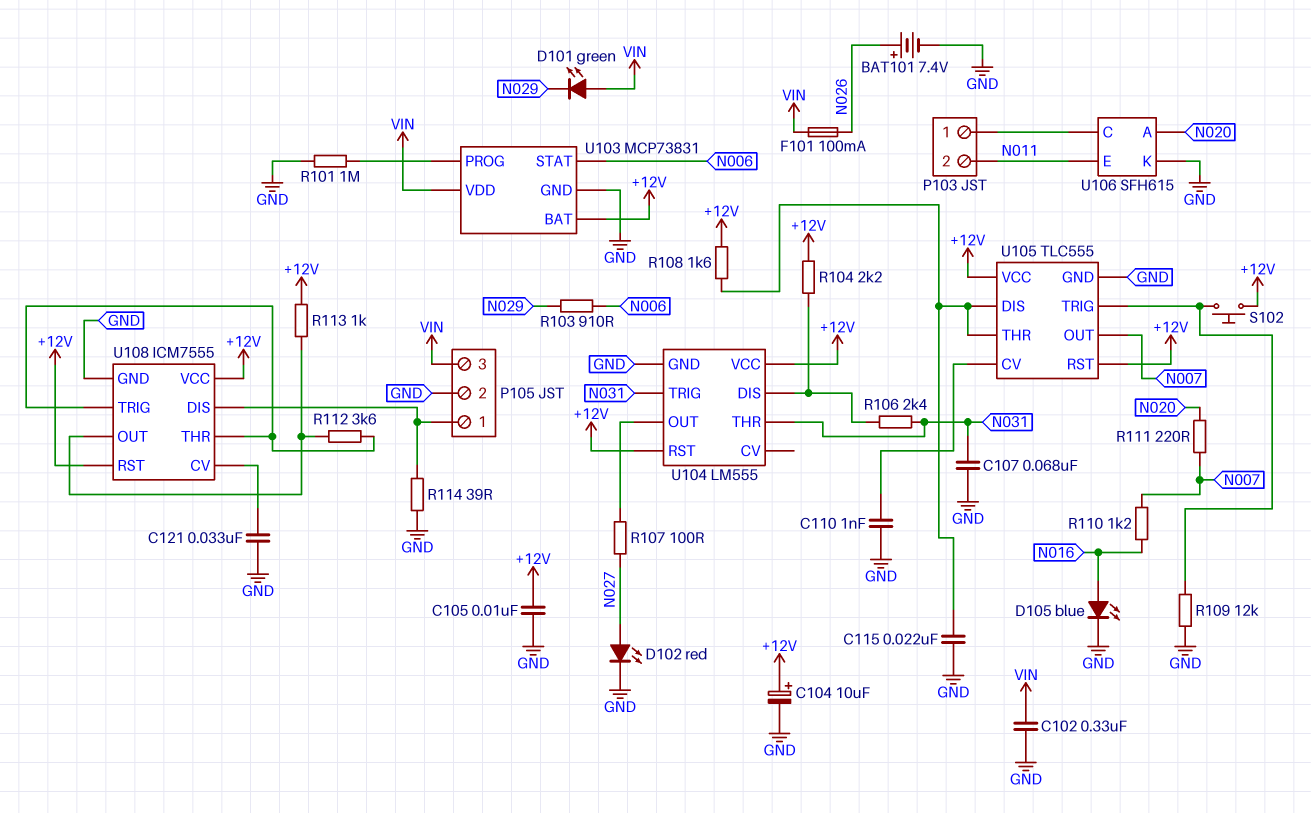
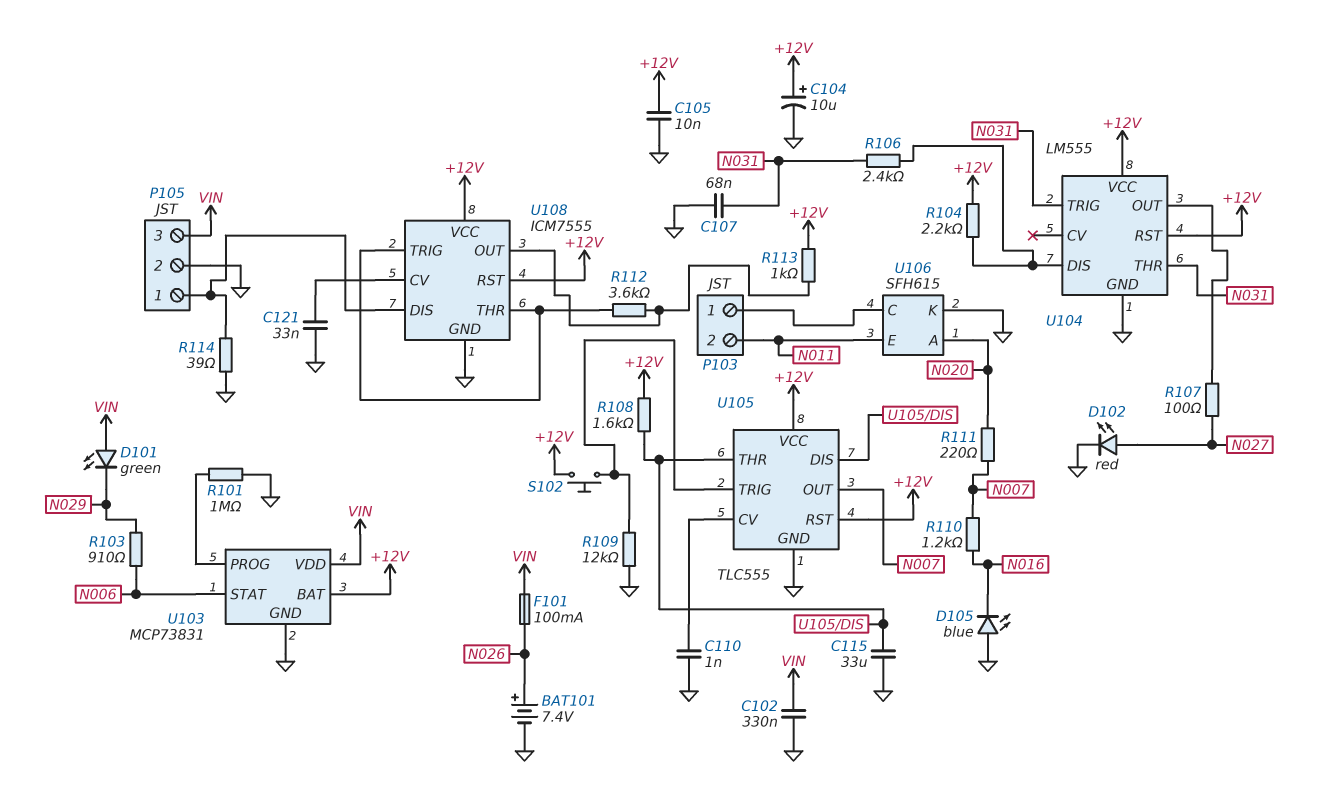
C115: 22nF (GND, U105/DIS) -> 33uF (GND, U105/DIS)
D105: LED blue (A N016, K GND) -> LED blue (A GND, K N016)

